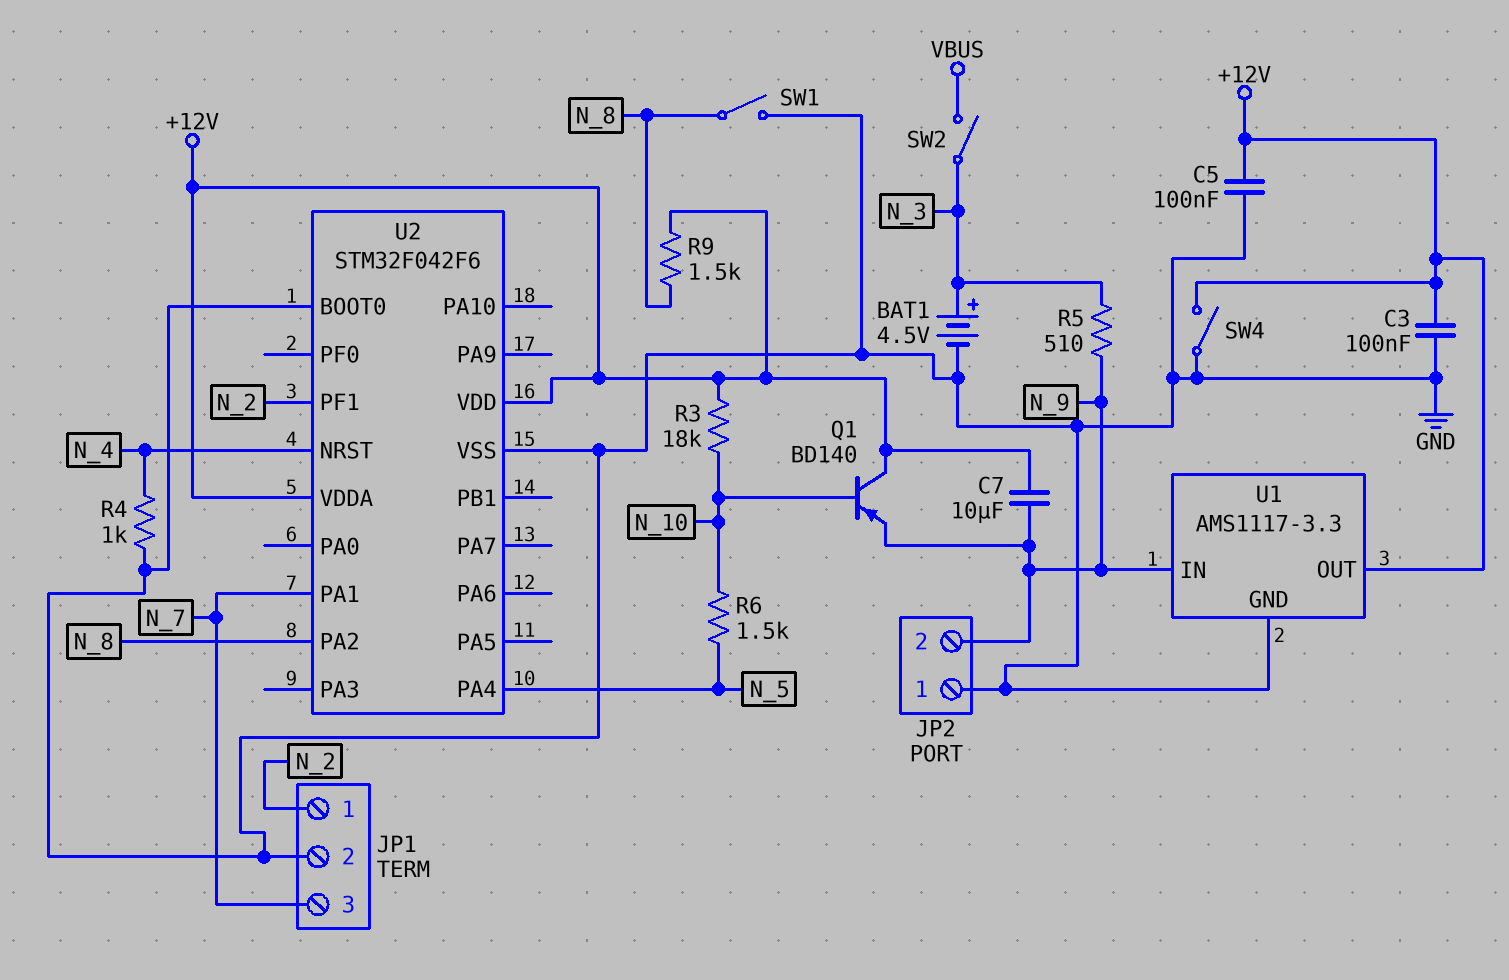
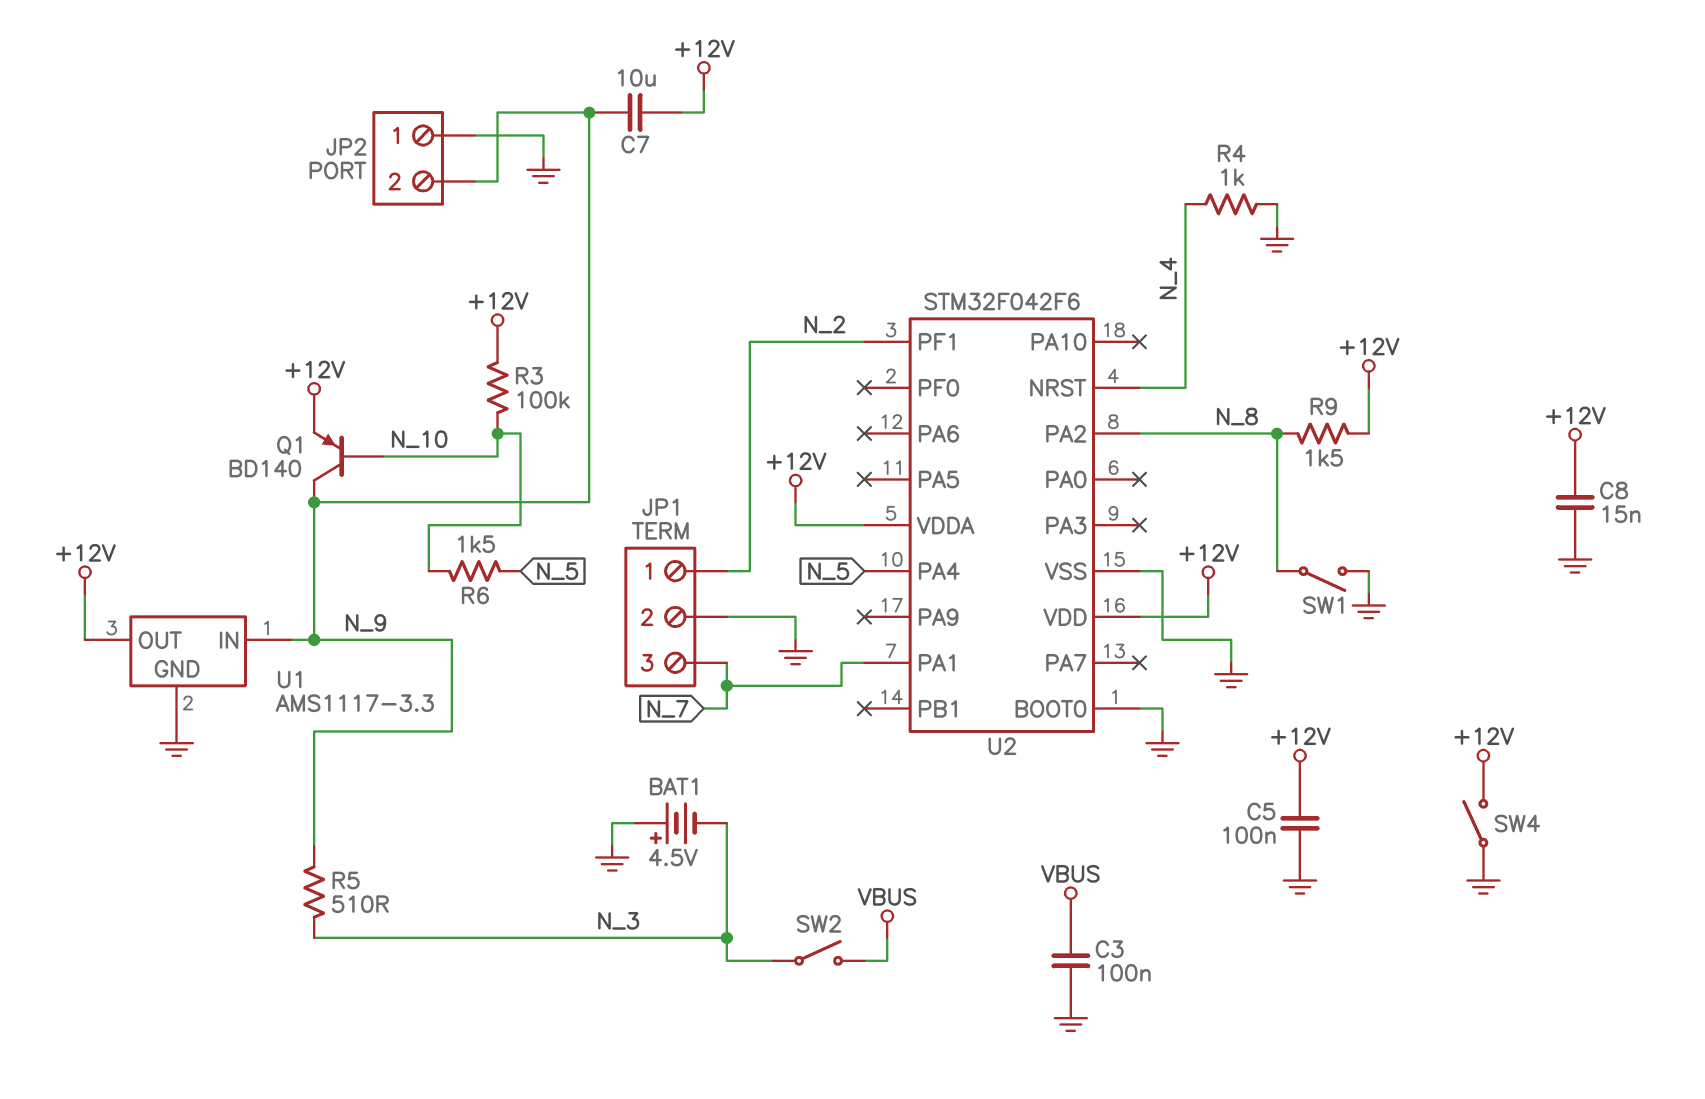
BAT1: 4.5V (plus N_3, minus GND) -> 4.5V (plus GND, minus N_3)
C3: 100nF (+12V, GND) -> 100nF (GND, VBUS)
C8: none -> 15nF (+12V, GND)
Q1: PNP BD140 (B N_10, C +12V, E N_9) -> PNP BD140 (B N_10, C N_9, E +12V)
R3: 18k (+12V, N_10) -> 100k (+12V, N_10)

